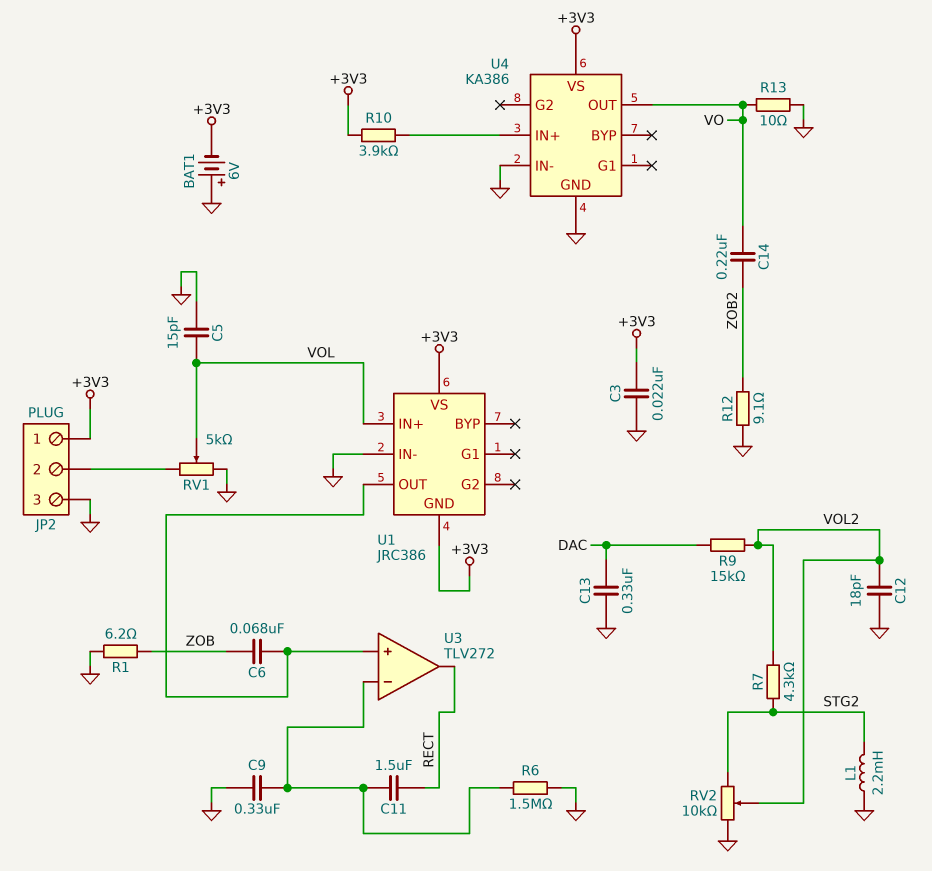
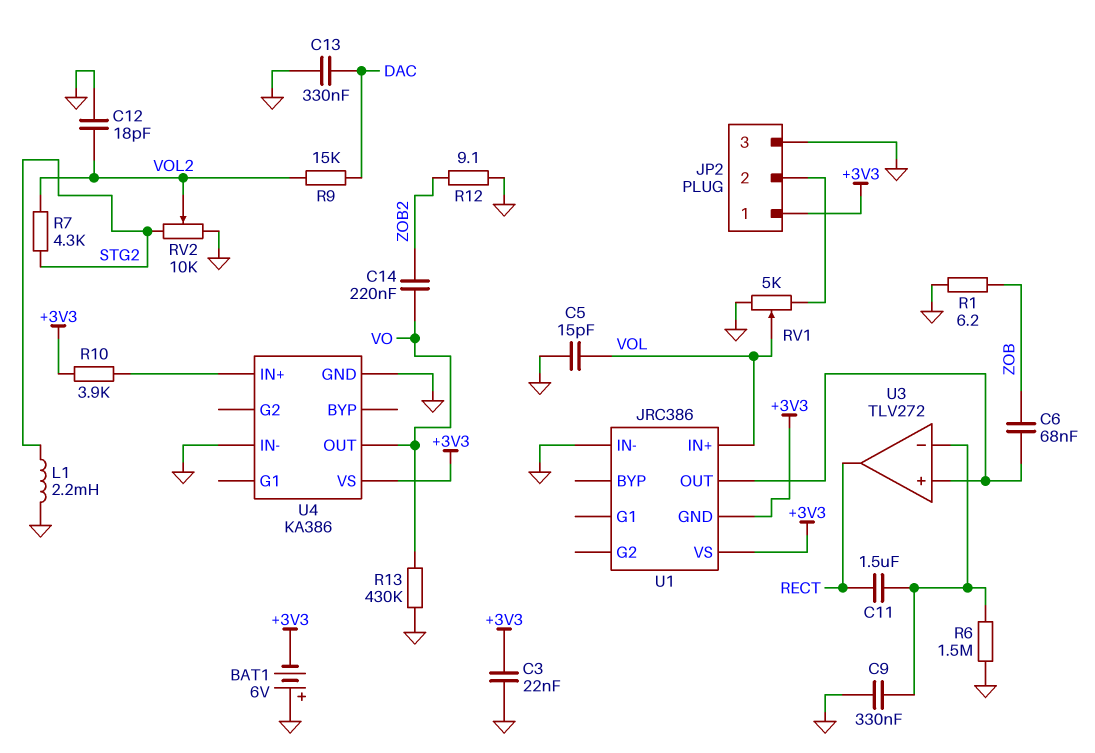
R13: 10 (GND, VO) -> 430k (GND, VO)

